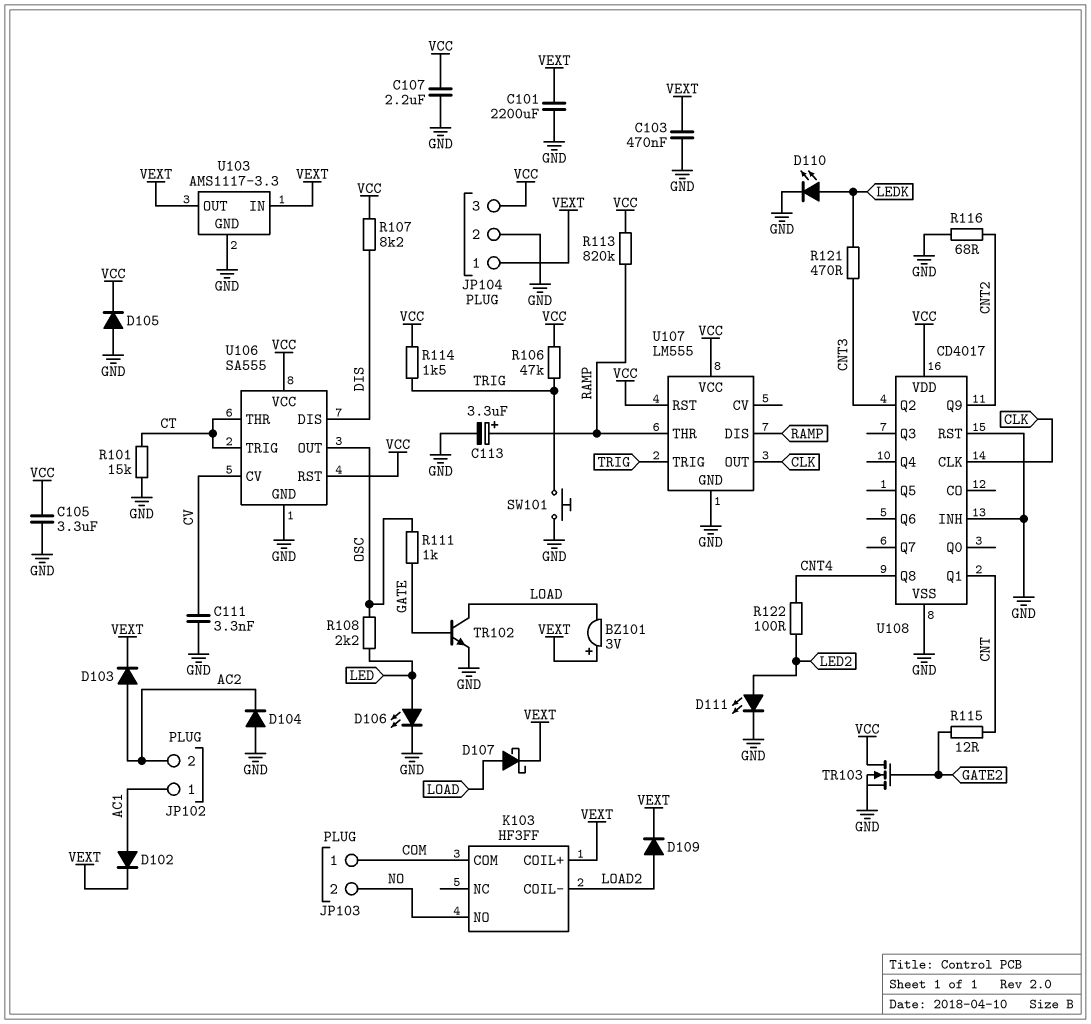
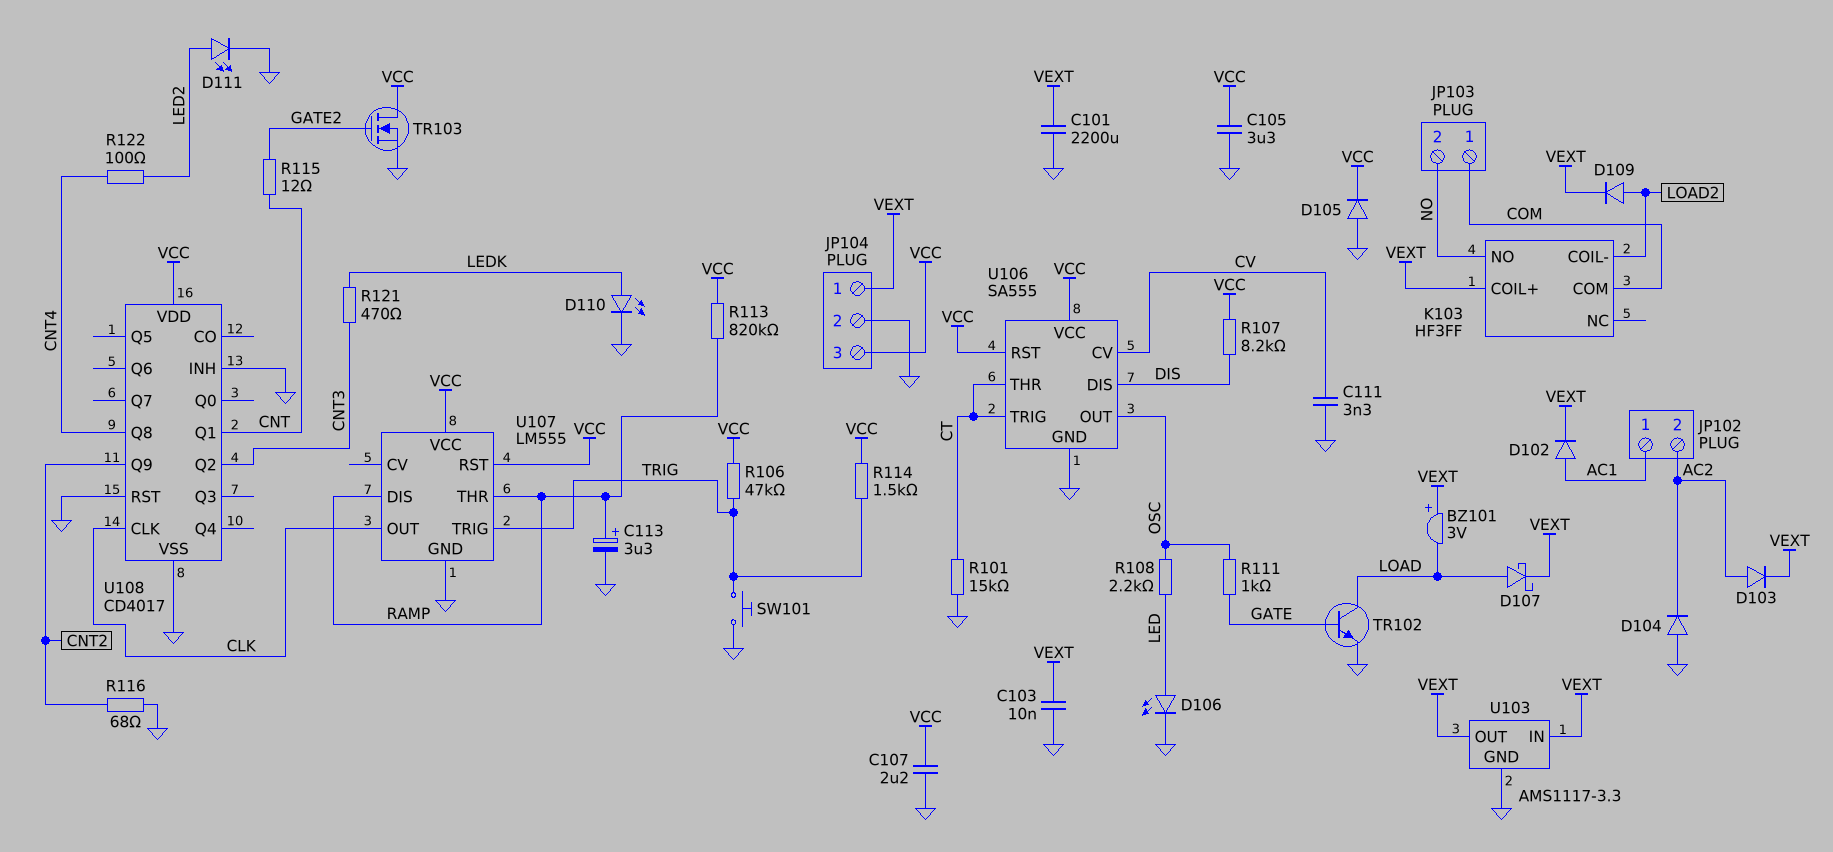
C103: 470nF (GND, VEXT) -> 10nF (GND, VEXT)

